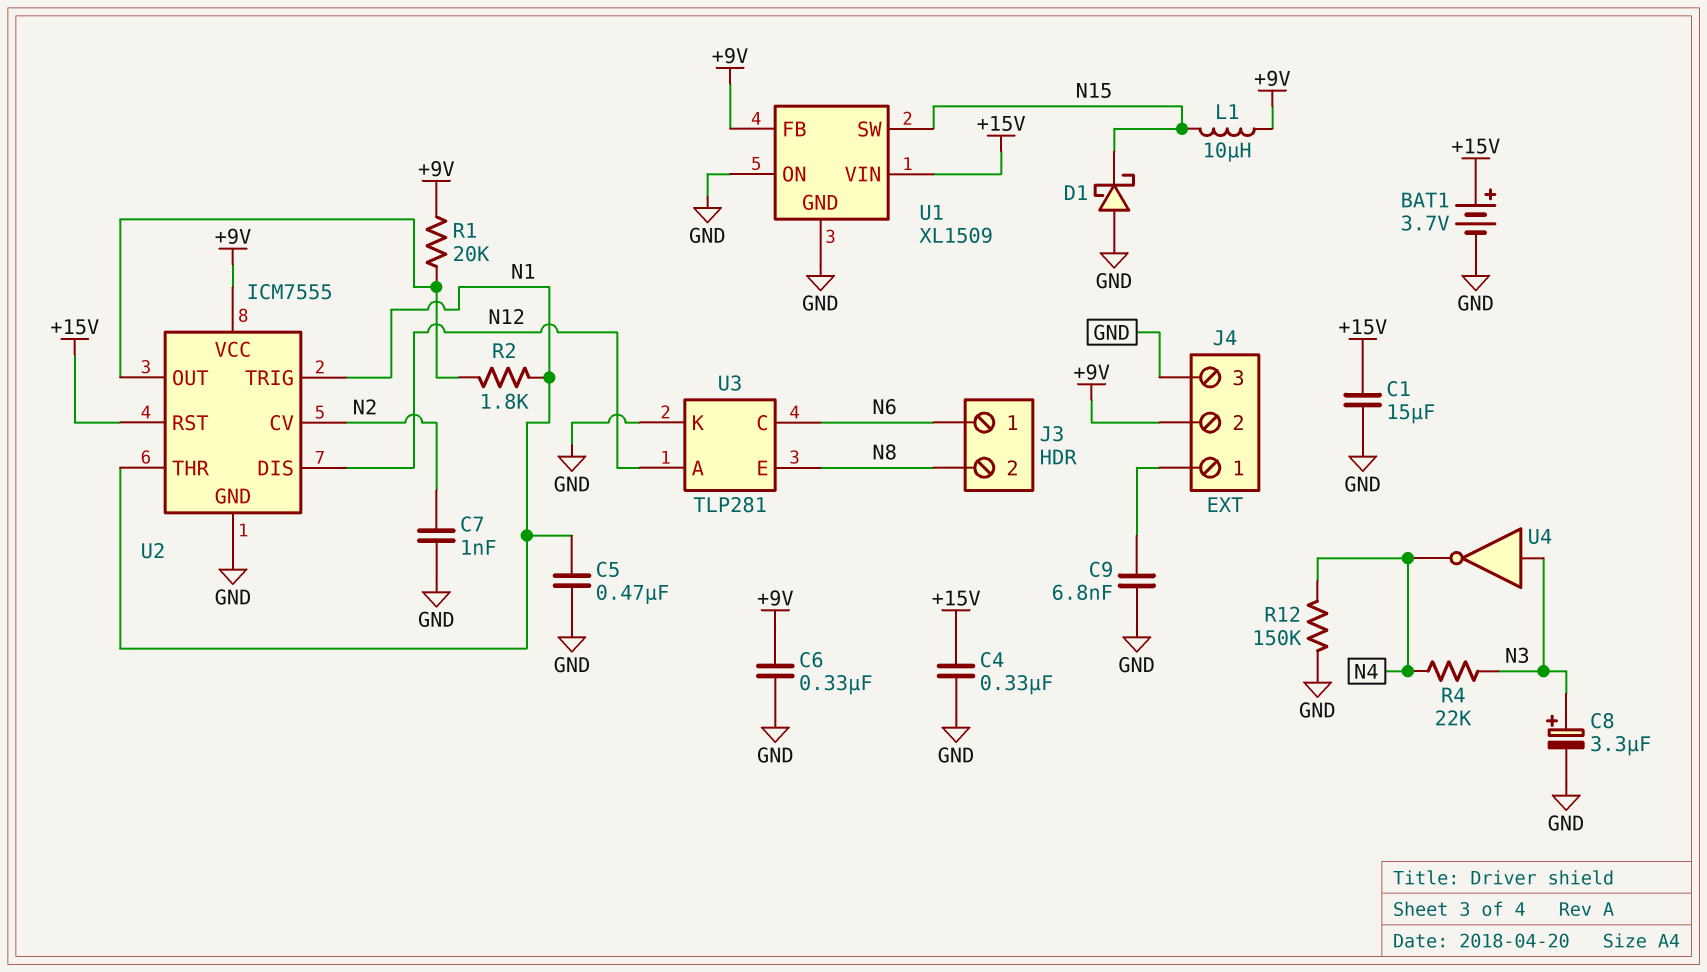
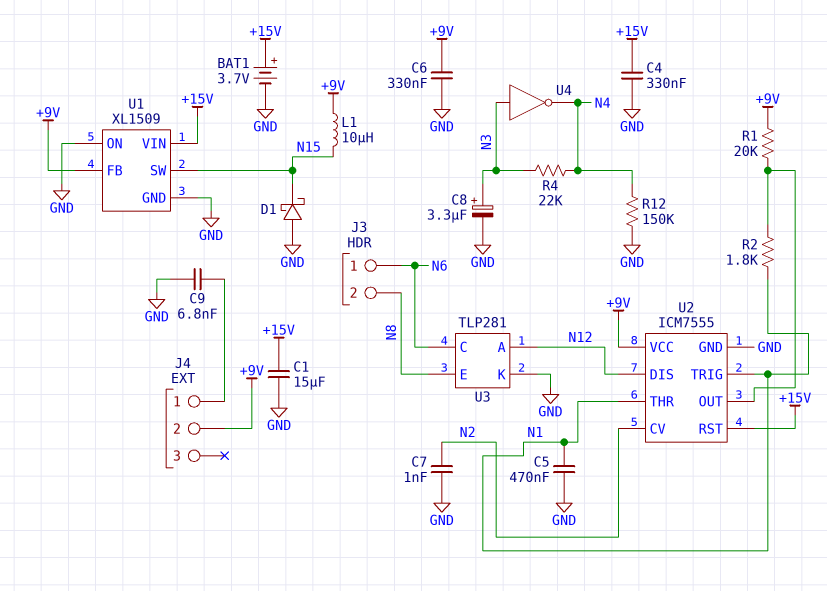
J4 pin 3: GND -> none

